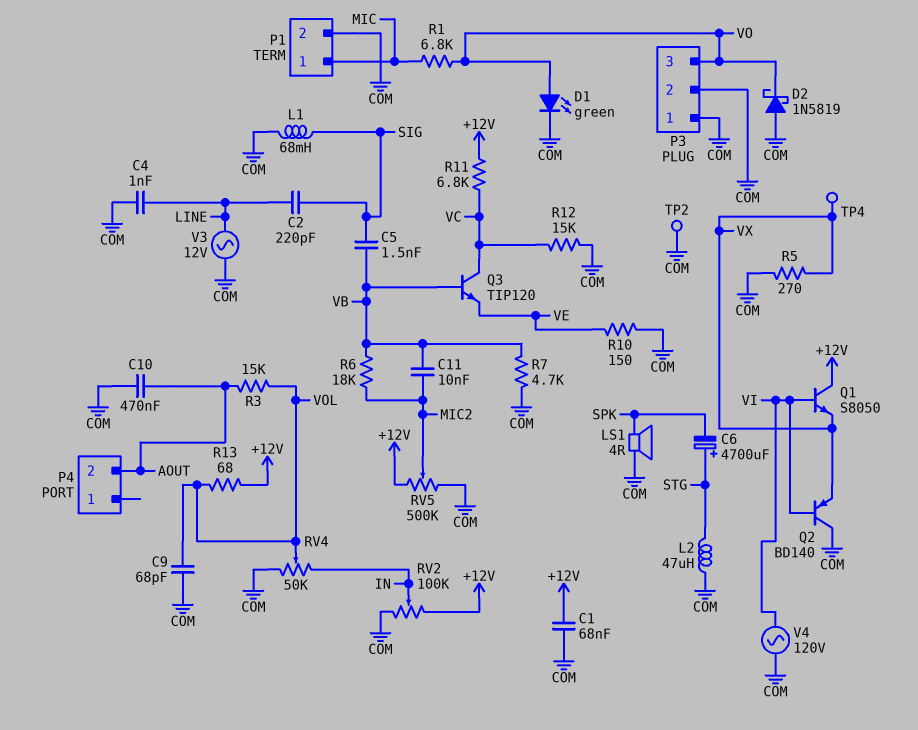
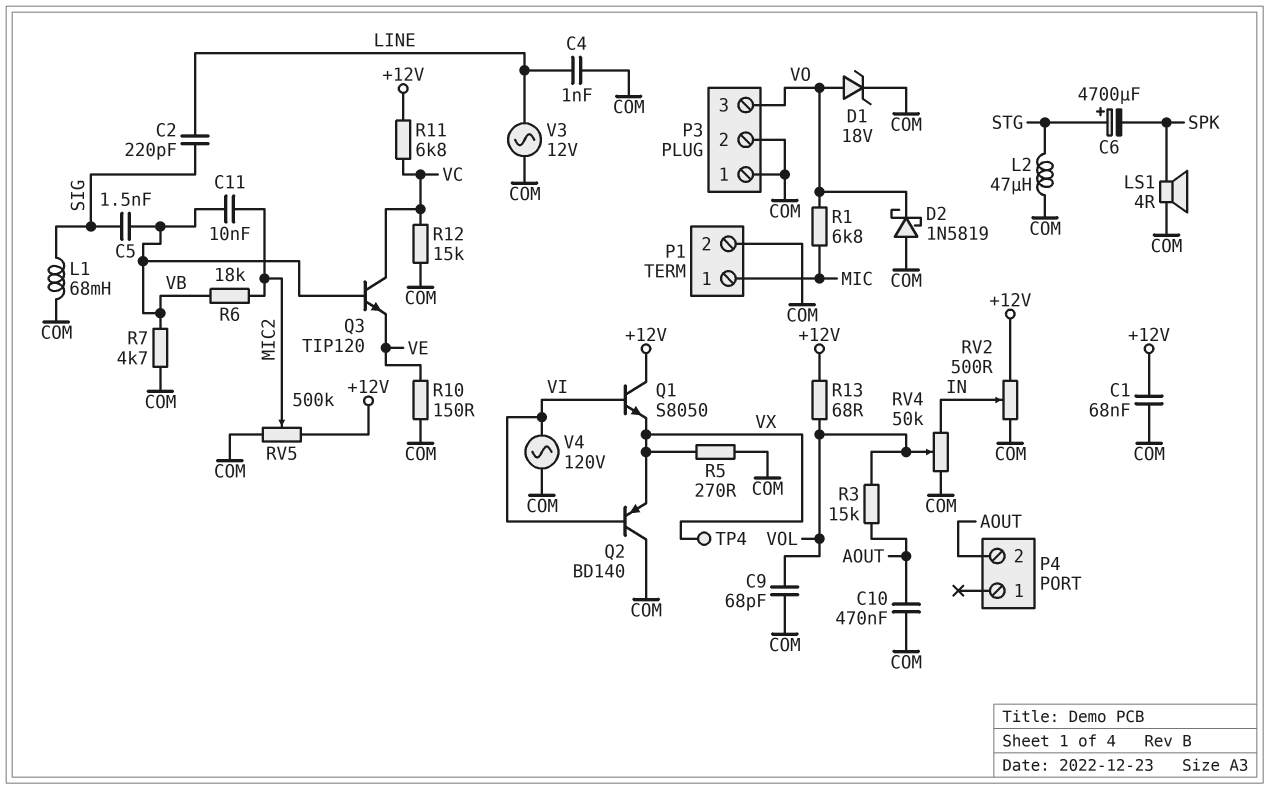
D1: LED green (A VO, K COM) -> zener 18V (A VO, K COM)
RV2: 100k (+12V, COM, wiper IN) -> 500 (+12V, COM, wiper IN)
TP2: test point (COM) -> none

